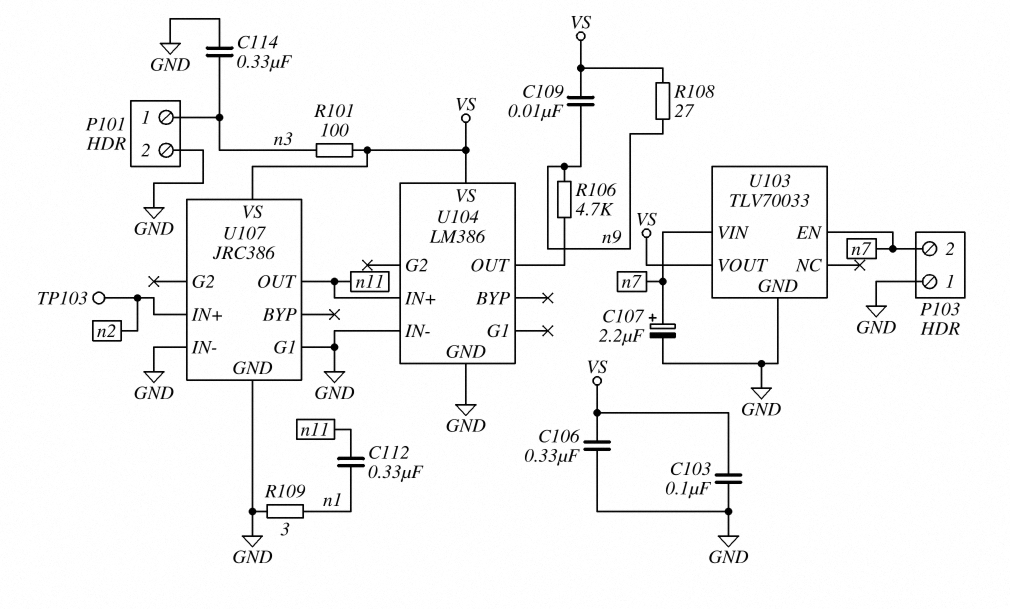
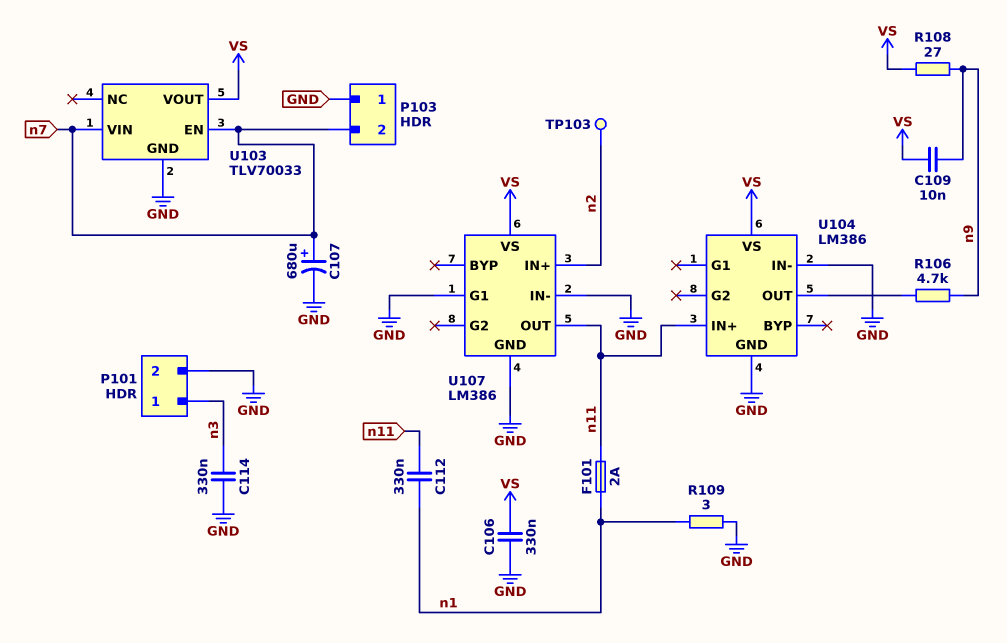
C103: 100nF (GND, VS) -> none
C107: 2.2uF (plus n7, minus GND) -> 680uF (plus n7, minus GND)
F101: none -> 2A (n1, n11)
R101: 100 (VS, n3) -> none
U107: JRC386 -> LM386

